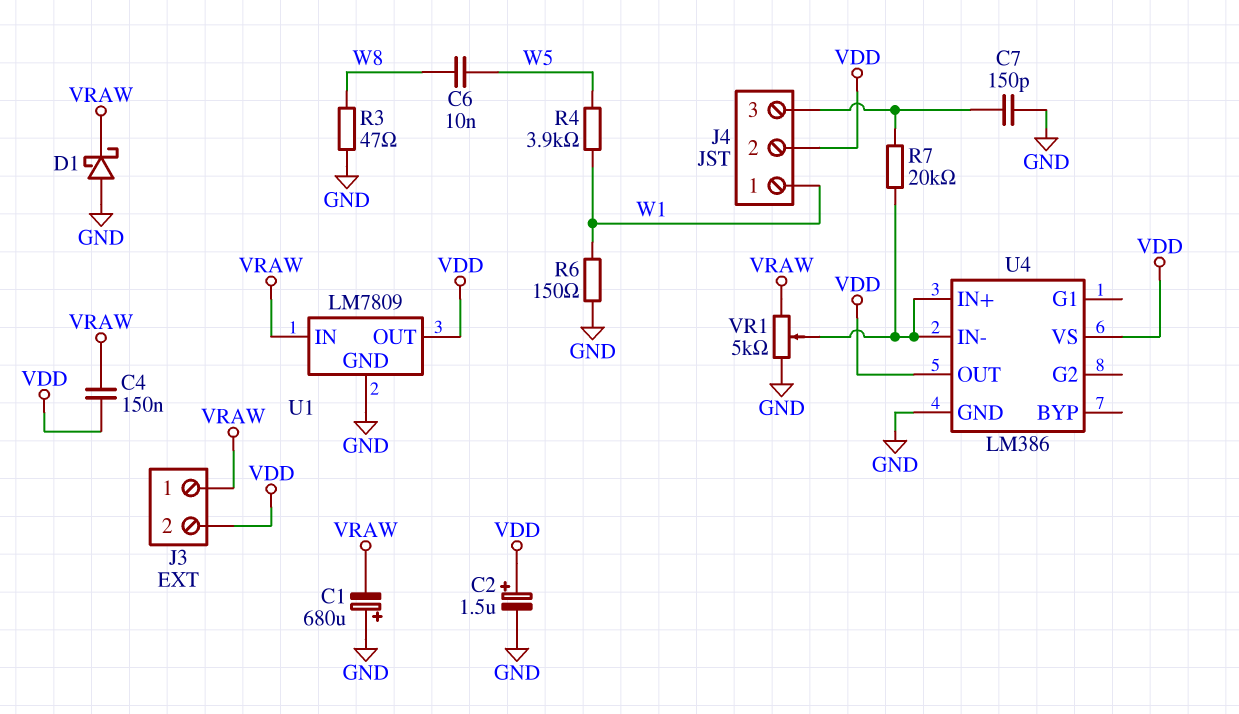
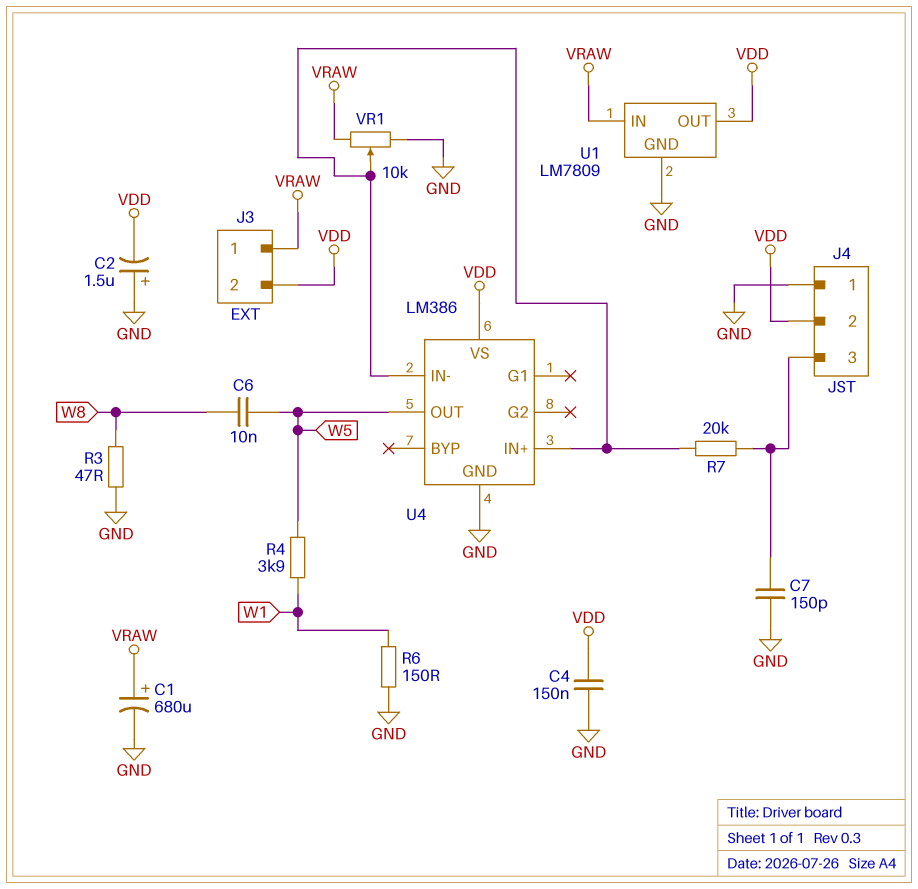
C1: 680uF (plus GND, minus VRAW) -> 680uF (plus VRAW, minus GND)
C2: 1.5uF (plus VDD, minus GND) -> 1.5uF (plus GND, minus VDD)
C4: 150nF (VDD, VRAW) -> 150nF (GND, VDD)
D1: schottky (A GND, K VRAW) -> none
J4 pin 1: W1 -> GND
U4 pin OUT: VDD -> W5
VR1: 5k (GND, VRAW, wiper U4/IN+) -> 10k (GND, VRAW, wiper U4/IN+)

